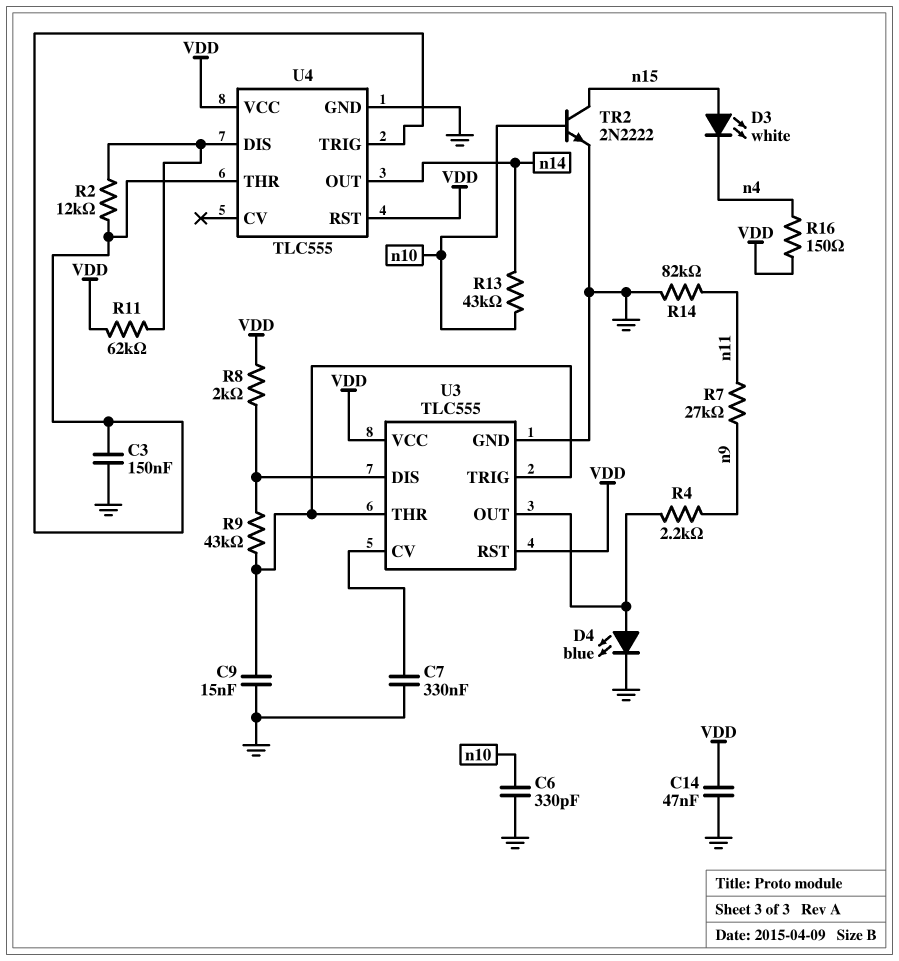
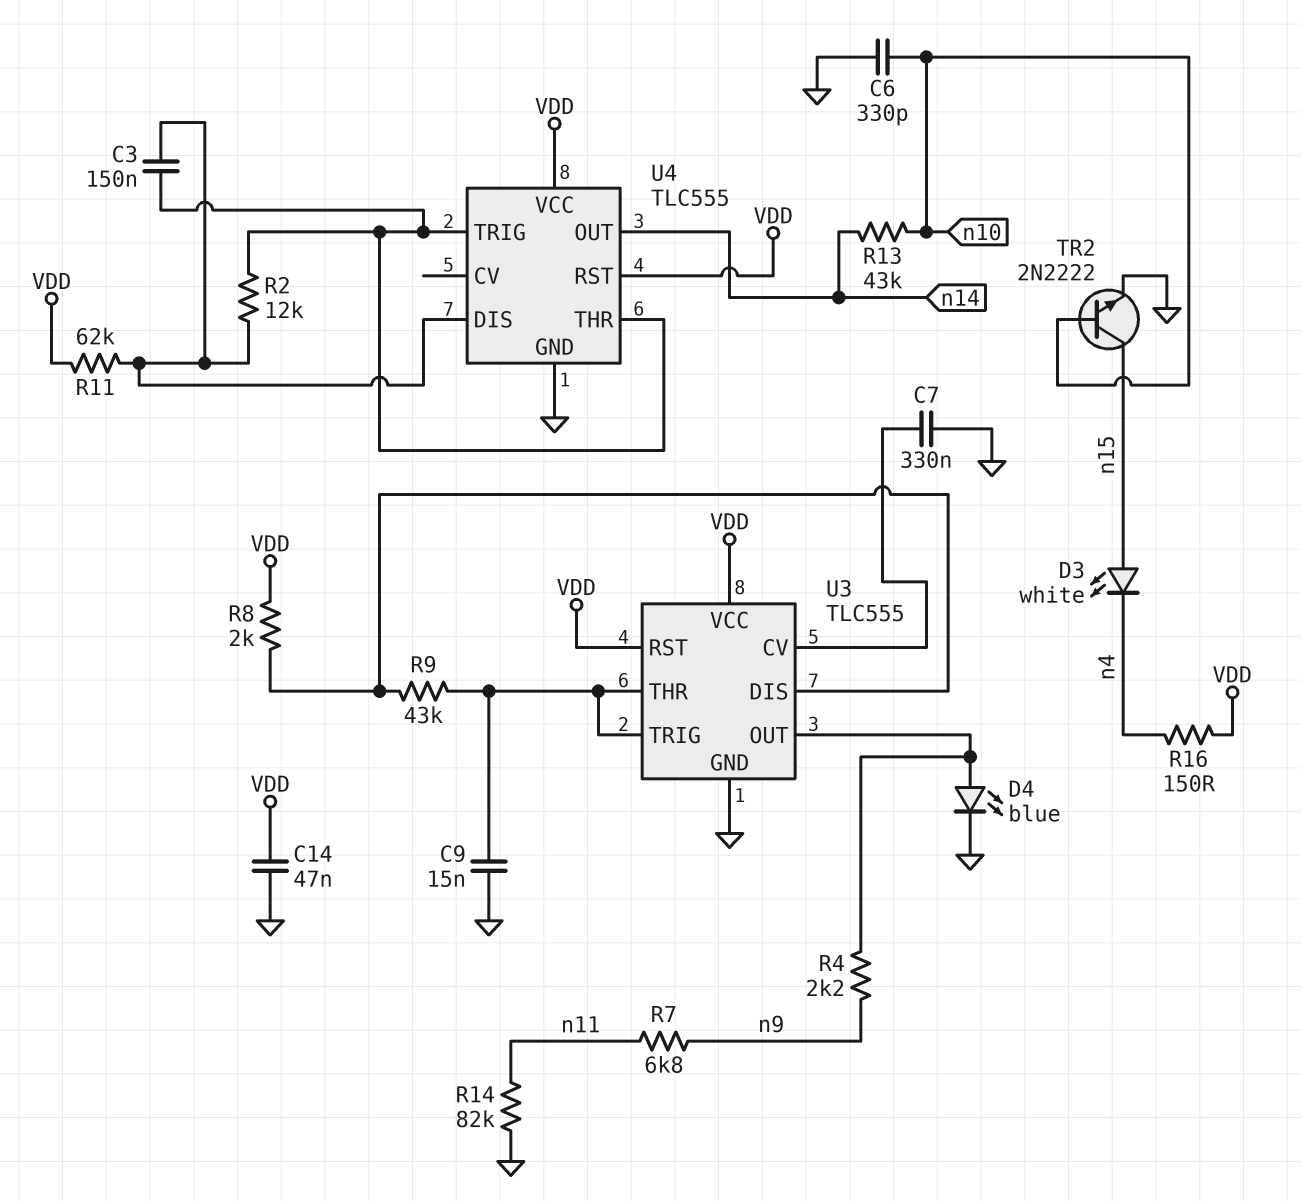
C3: 150nF (GND, U4/THR) -> 150nF (U4/DIS, U4/THR)
R7: 27k (n9, n11) -> 6.8k (n9, n11)

